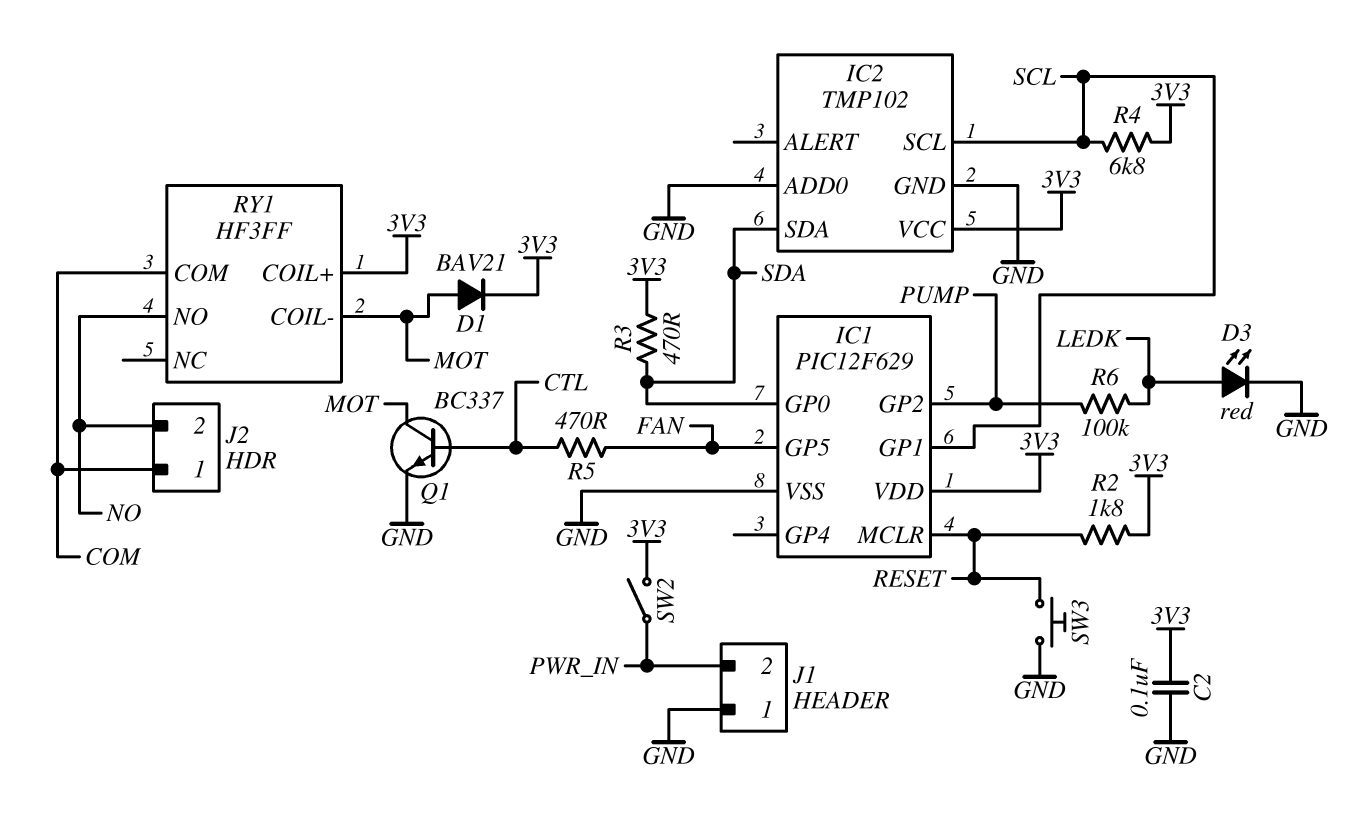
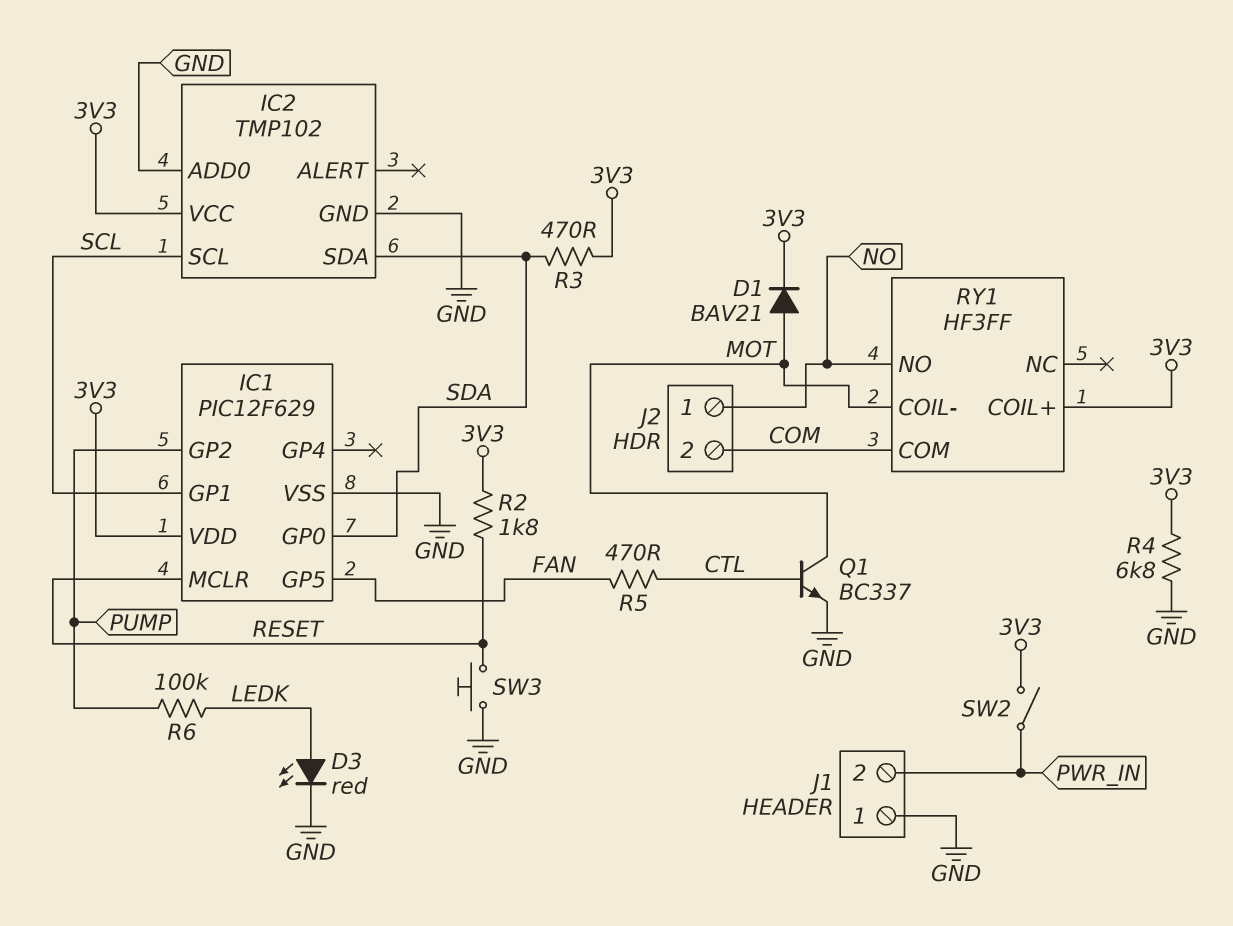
C2: 100nF (3V3, GND) -> none
J2 pin 1: COM -> NO
J2 pin 2: NO -> COM
R4: 6.8k (3V3, SCL) -> 6.8k (3V3, GND)

